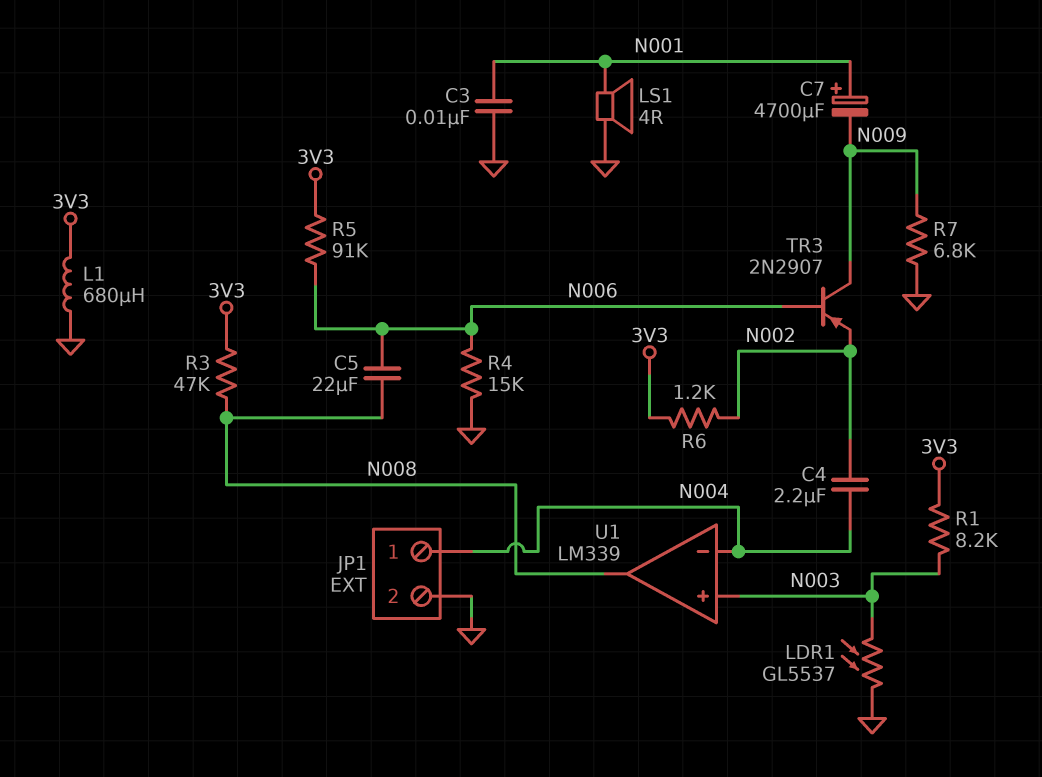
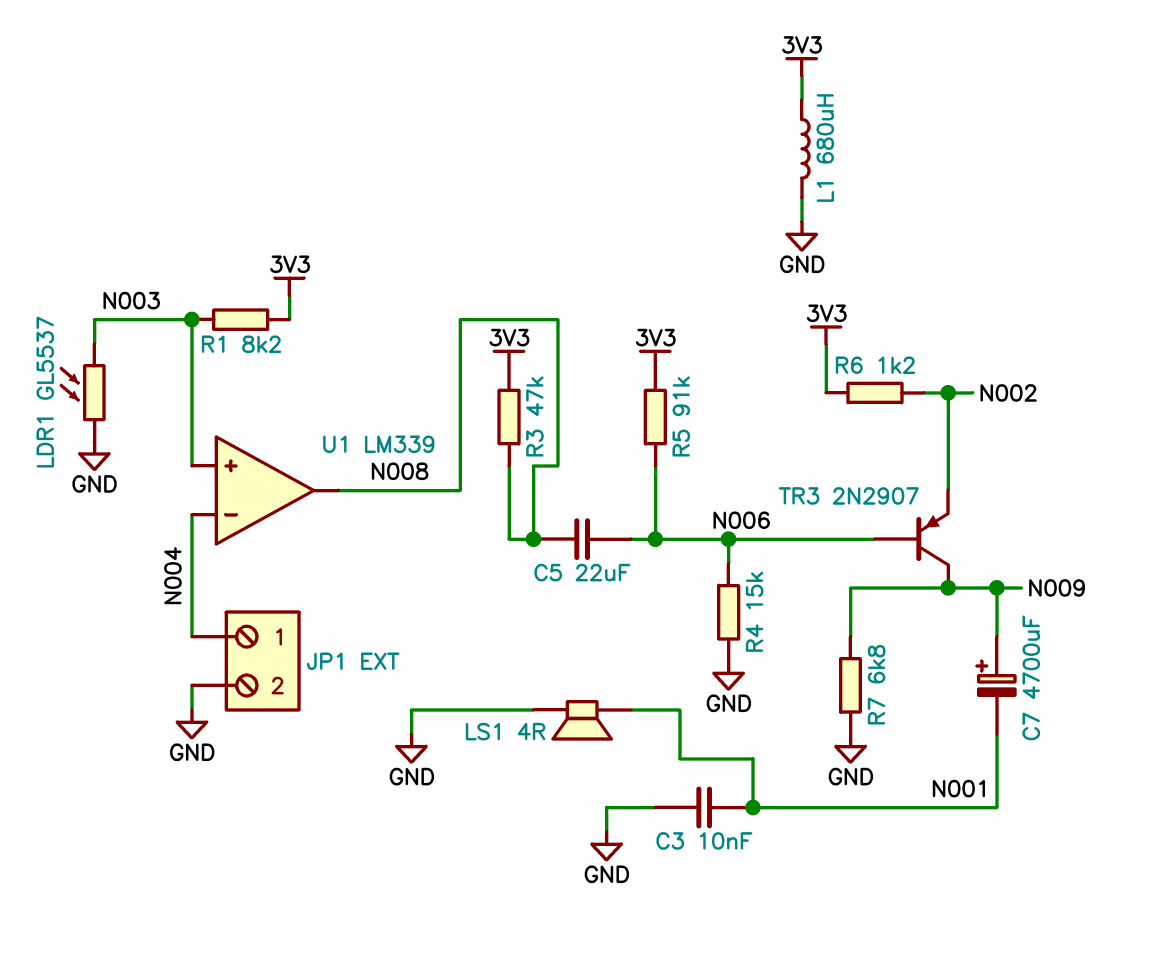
C4: 2.2uF (N002, N004) -> none
C7: 4700uF (plus N001, minus N009) -> 4700uF (plus N009, minus N001)

